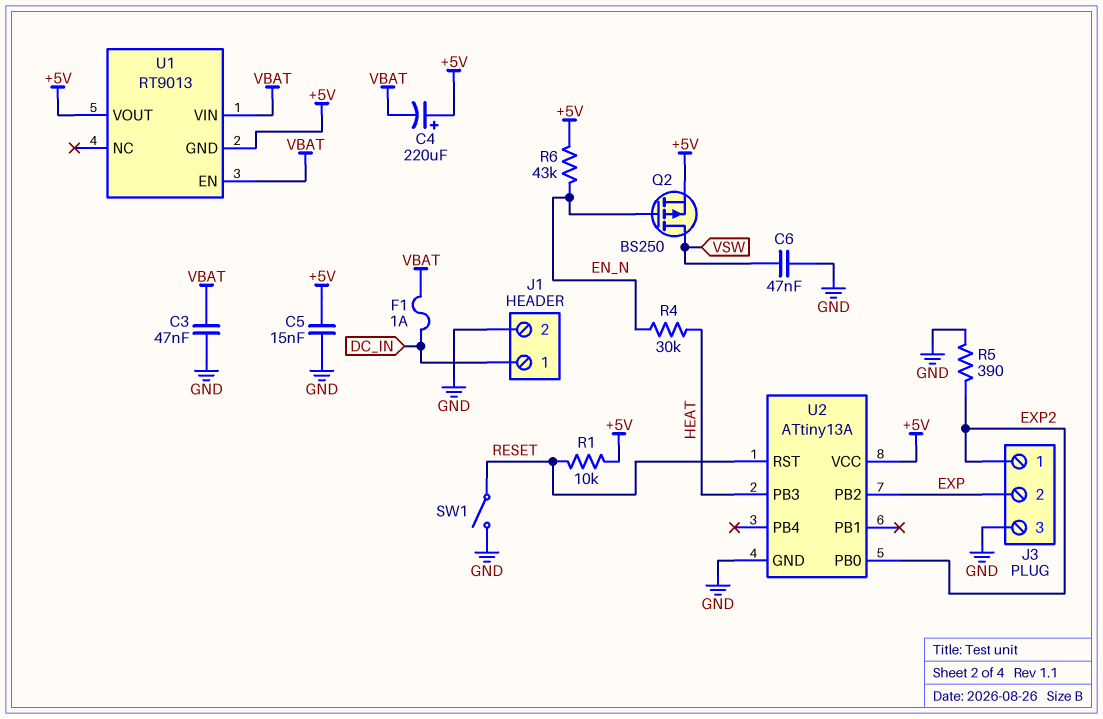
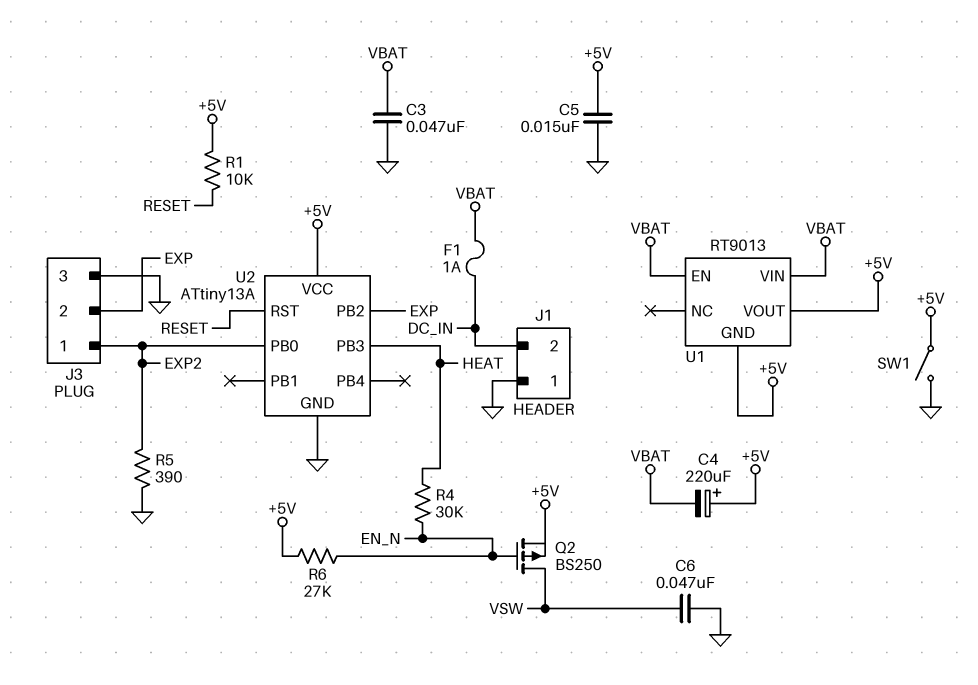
J1 pin 1: DC_IN -> GND
J1 pin 2: GND -> DC_IN
R6: 43k (+5V, EN_N) -> 27k (+5V, EN_N)
SW1: switch (GND, RESET) -> switch (+5V, GND)

